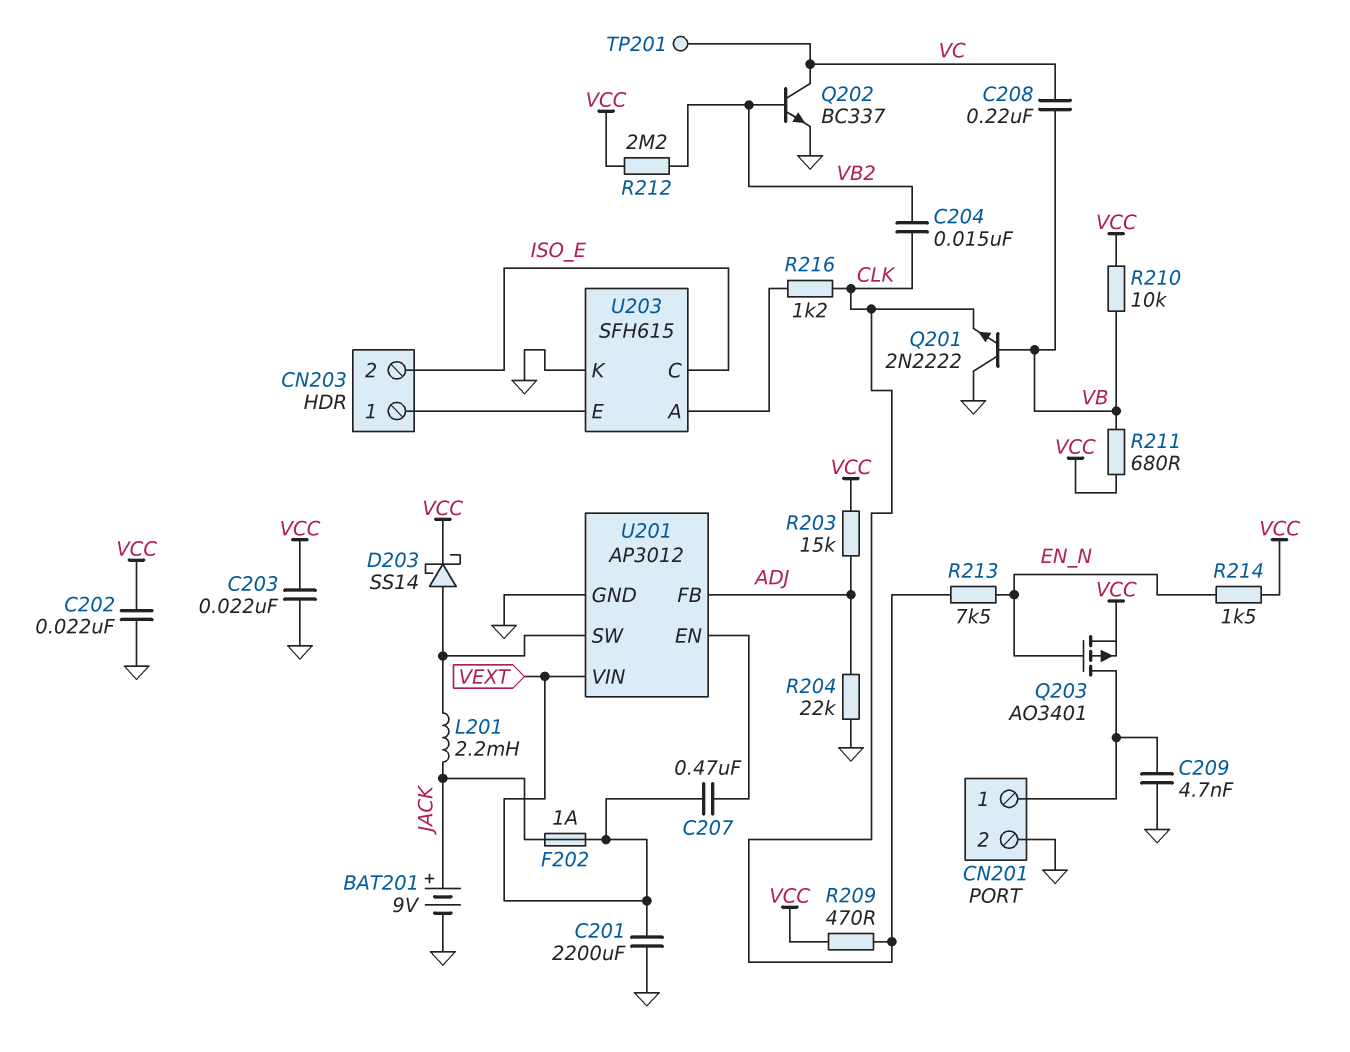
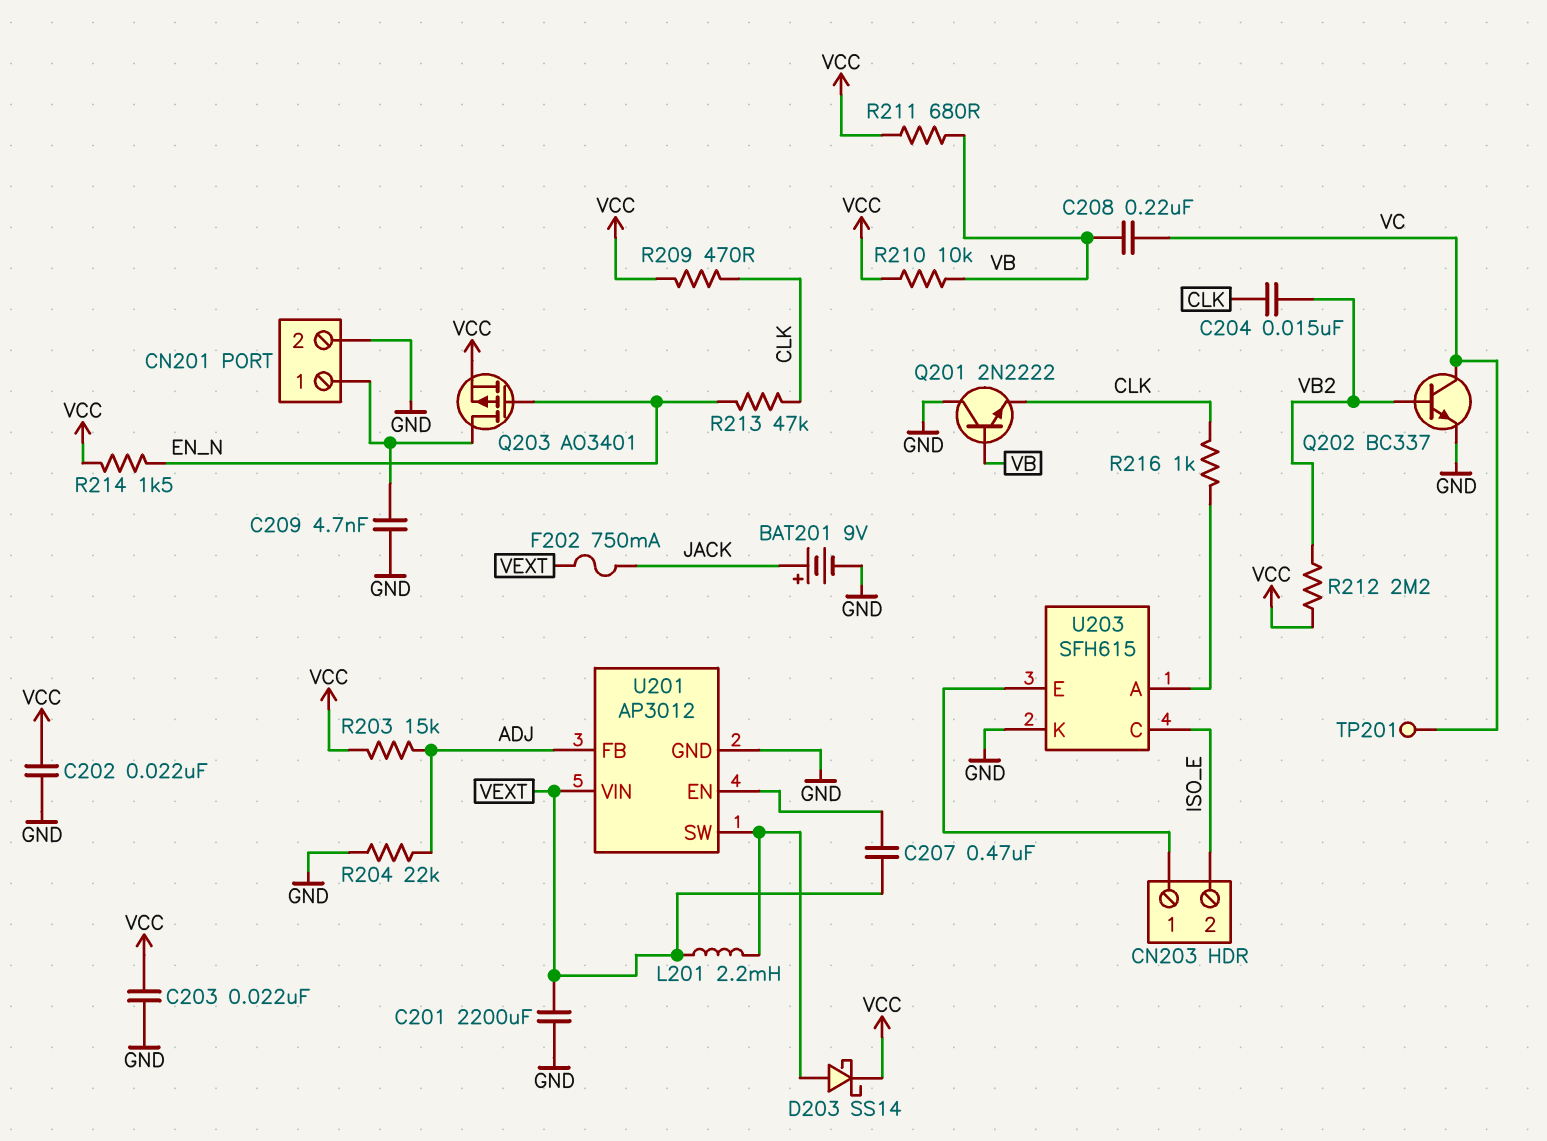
F202: 1A (JACK, VEXT) -> 750mA (JACK, VEXT)
L201: 2.2mH (JACK, U201/SW) -> 2.2mH (U201/SW, VEXT)
R213: 7.5k (CLK, EN_N) -> 47k (CLK, EN_N)
R216: 1.2k (CLK, U203/A) -> 1k (CLK, U203/A)

